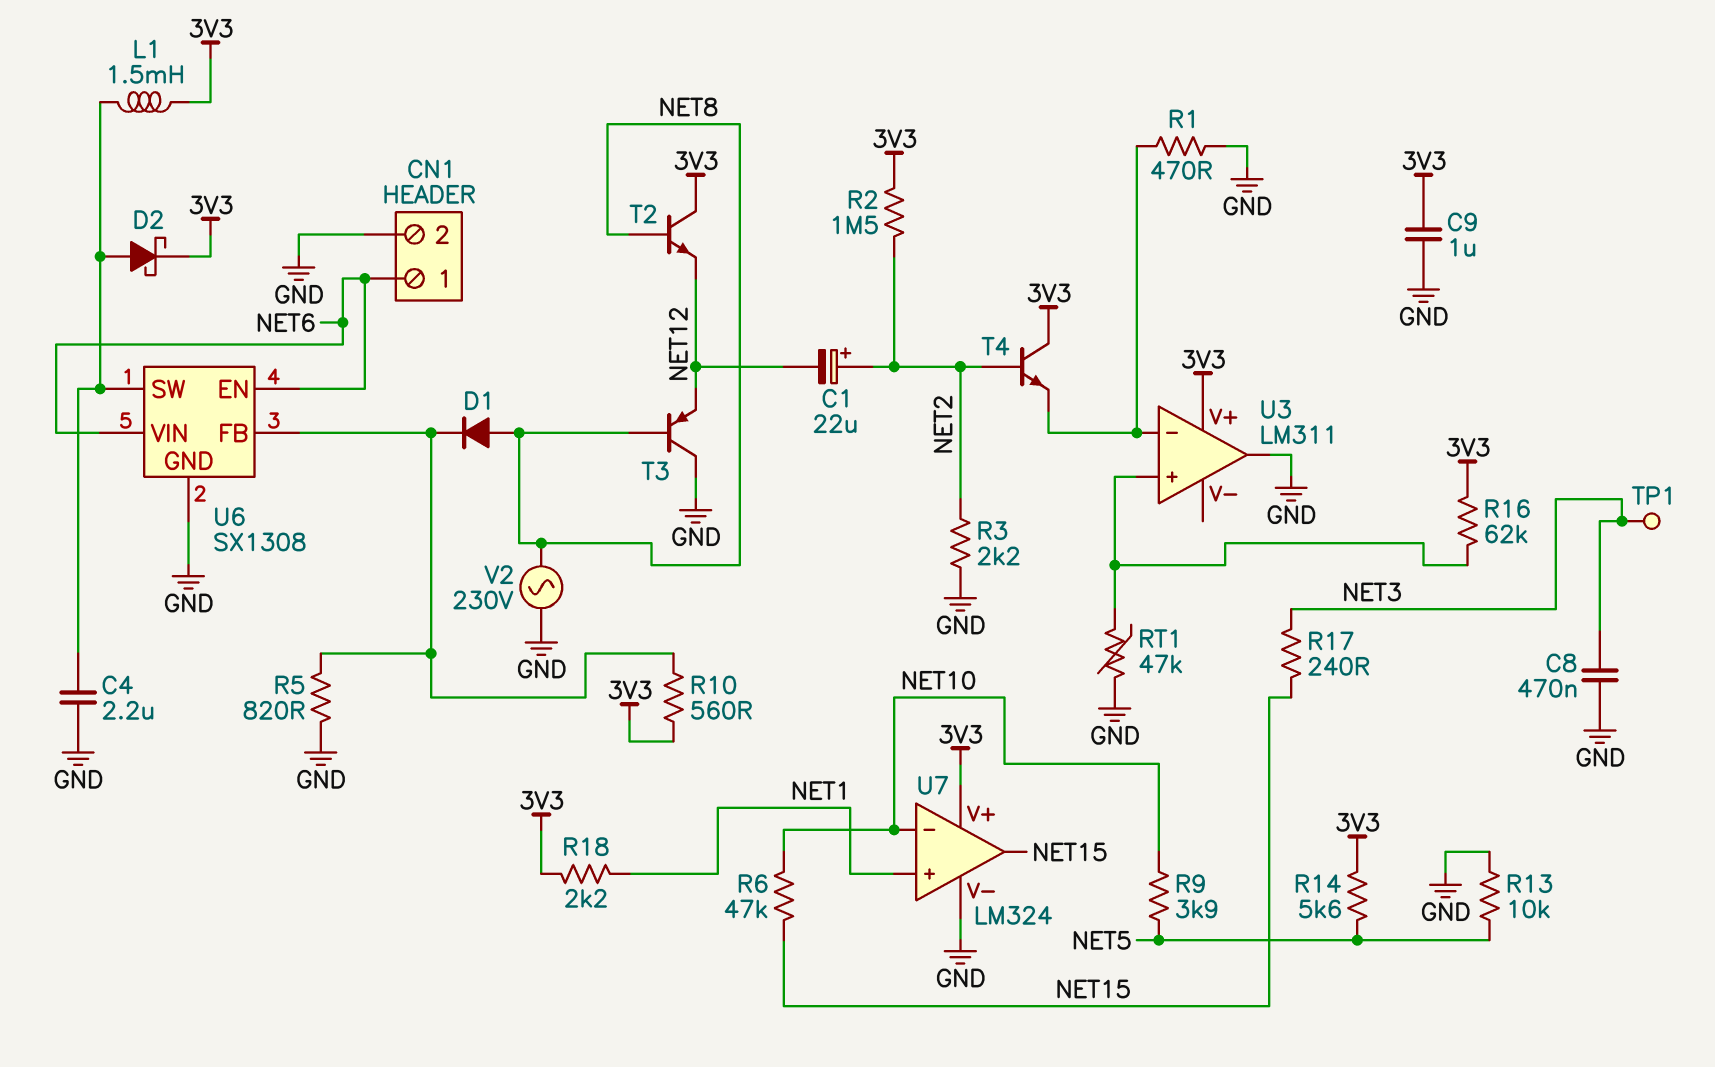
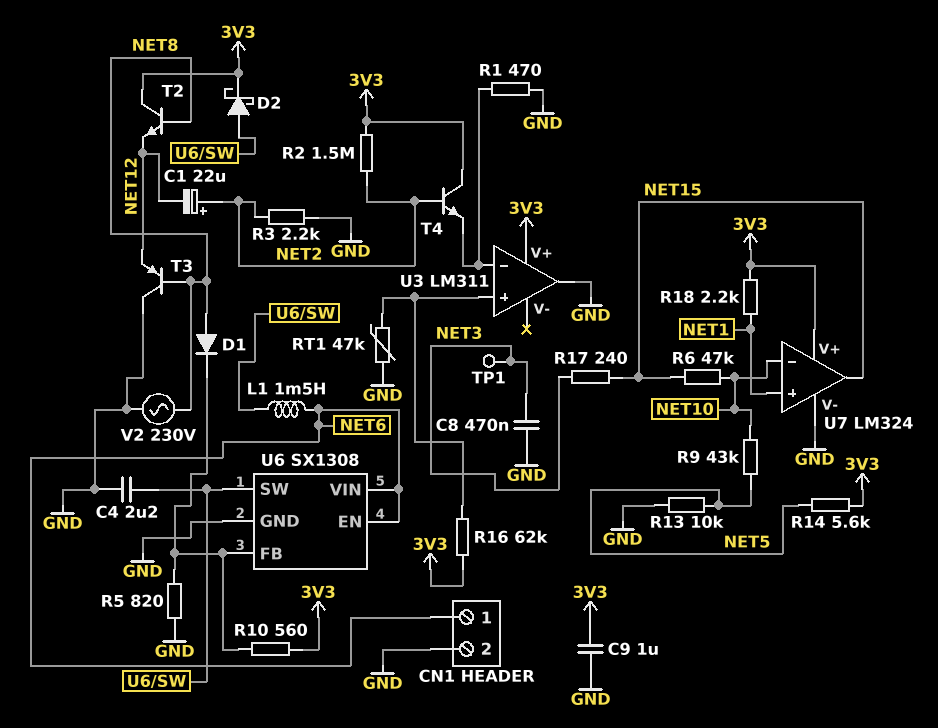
L1: 1.5mH (3V3, U6/SW) -> 1.5mH (NET6, U6/SW)
R9: 3.9k (NET5, NET10) -> 43k (NET5, NET10)

